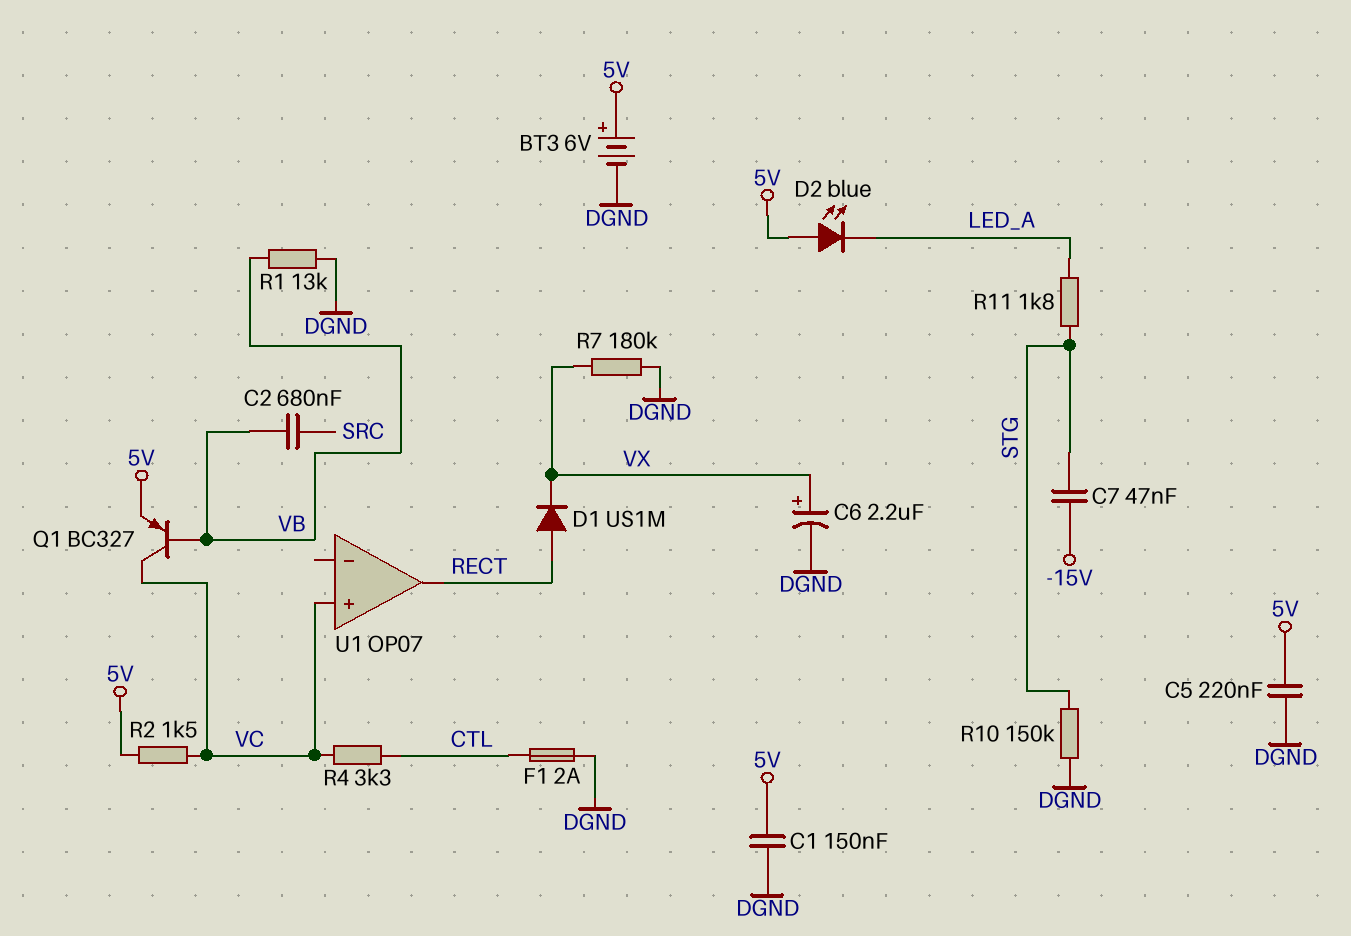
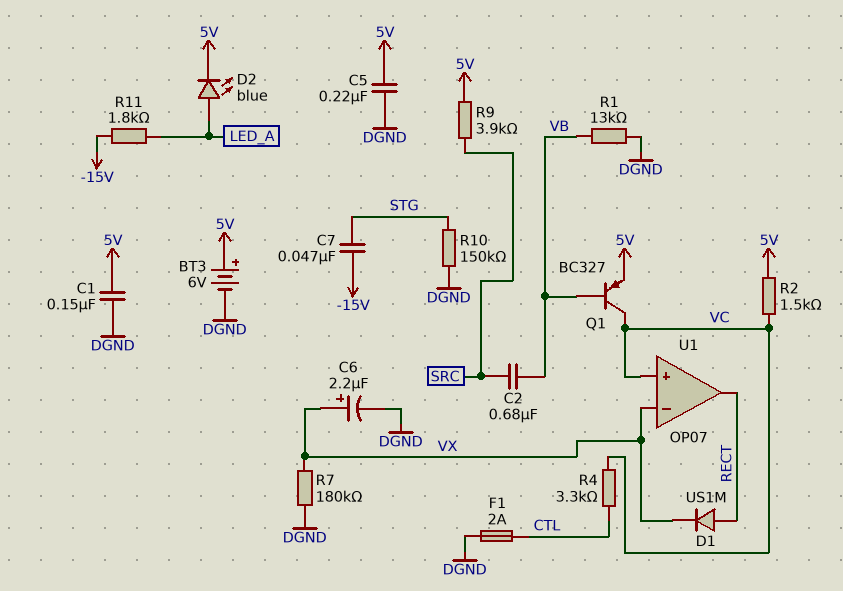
D2: LED blue (A 5V, K LED_A) -> LED blue (A LED_A, K 5V)
R9: none -> 3.9k (5V, SRC)
R11: 1.8k (LED_A, STG) -> 1.8k (-15V, LED_A)
U1 pin in-: none -> VX

